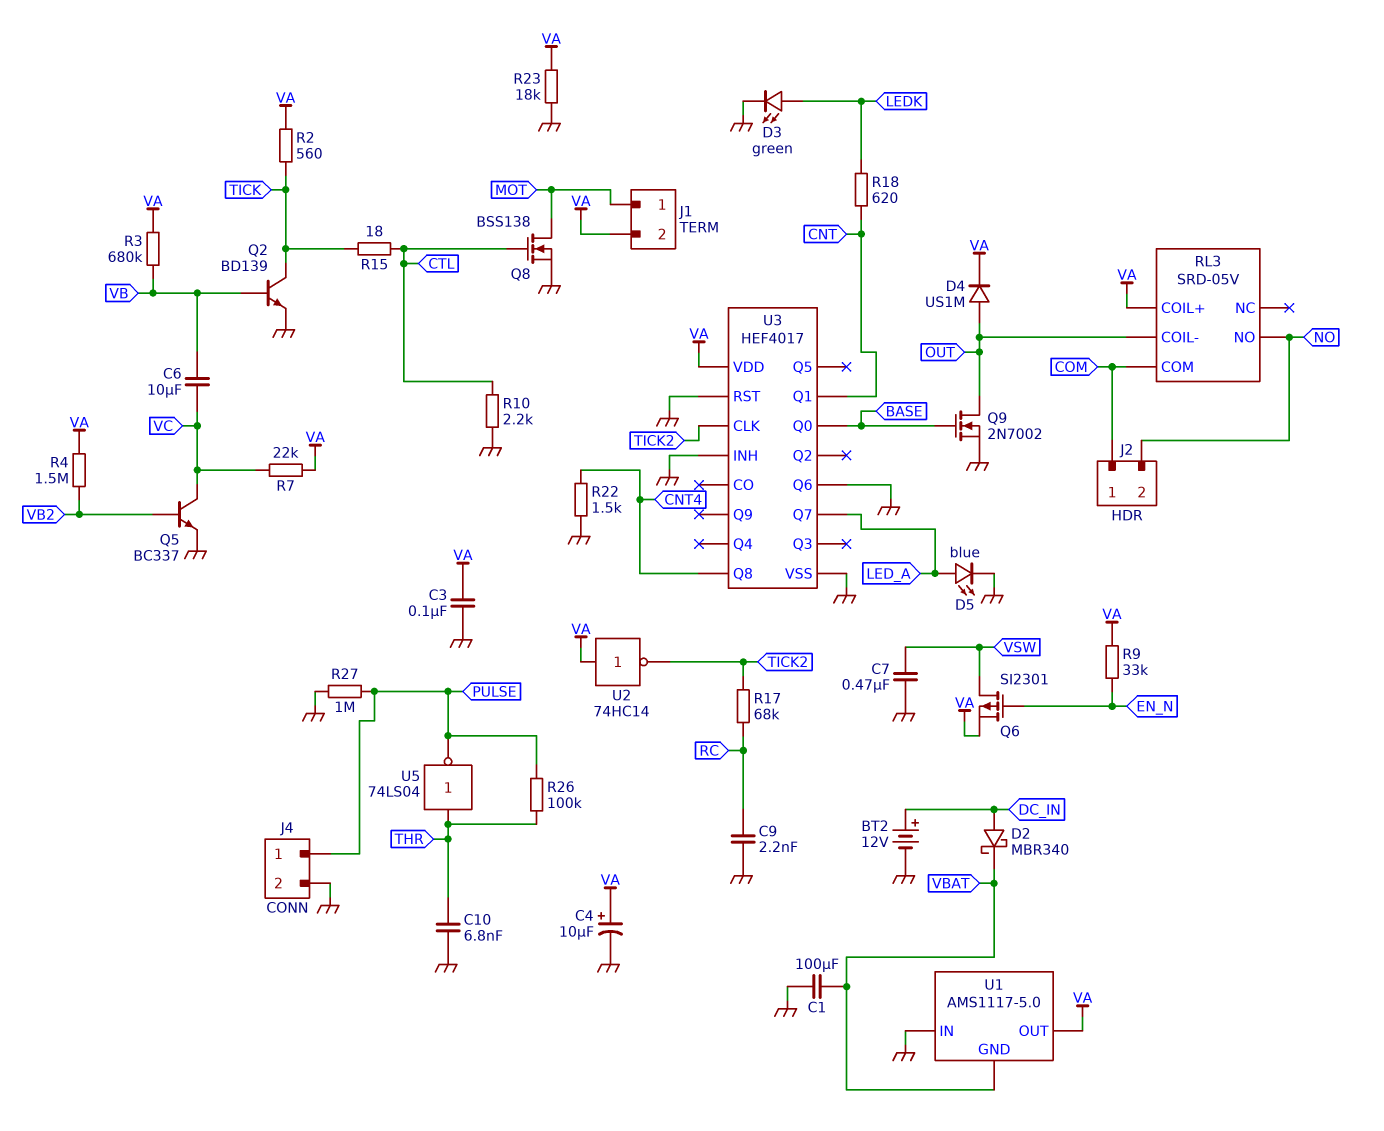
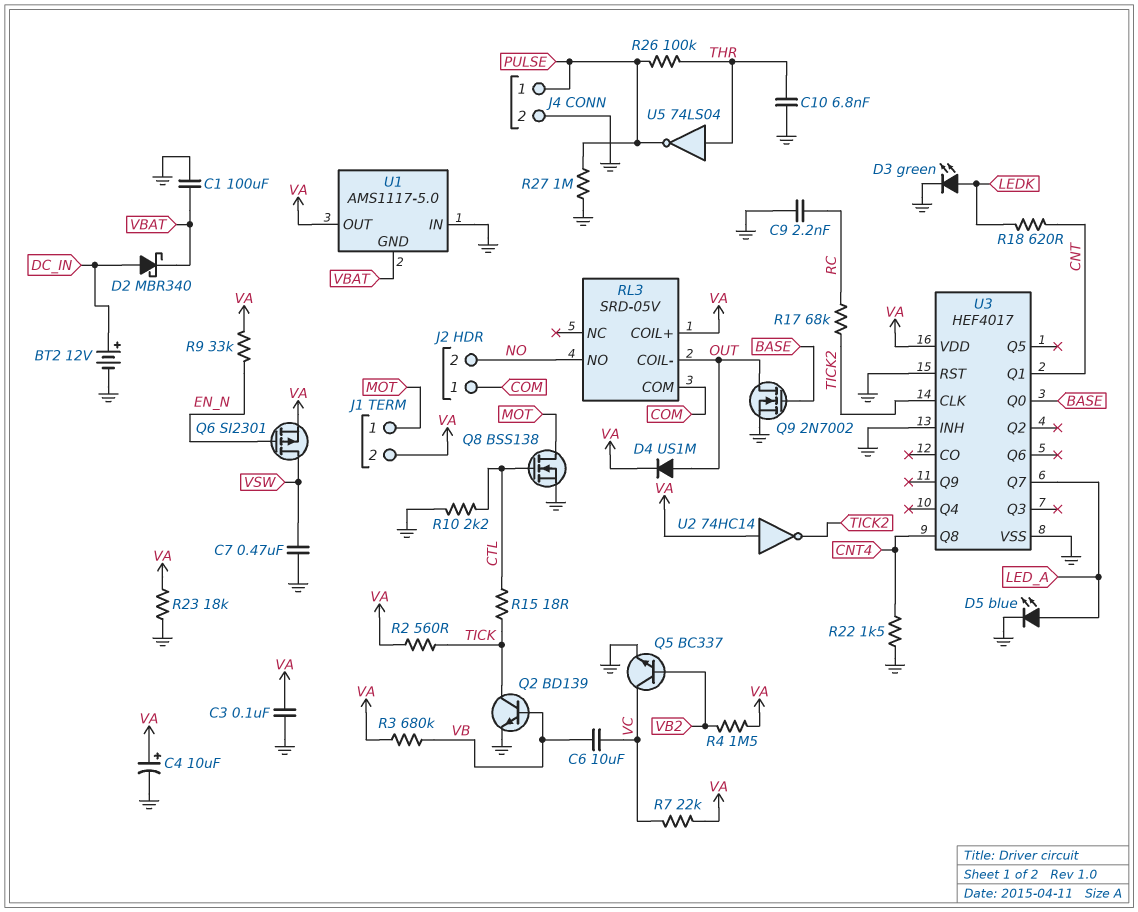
U3 pin Q6: GND -> none

